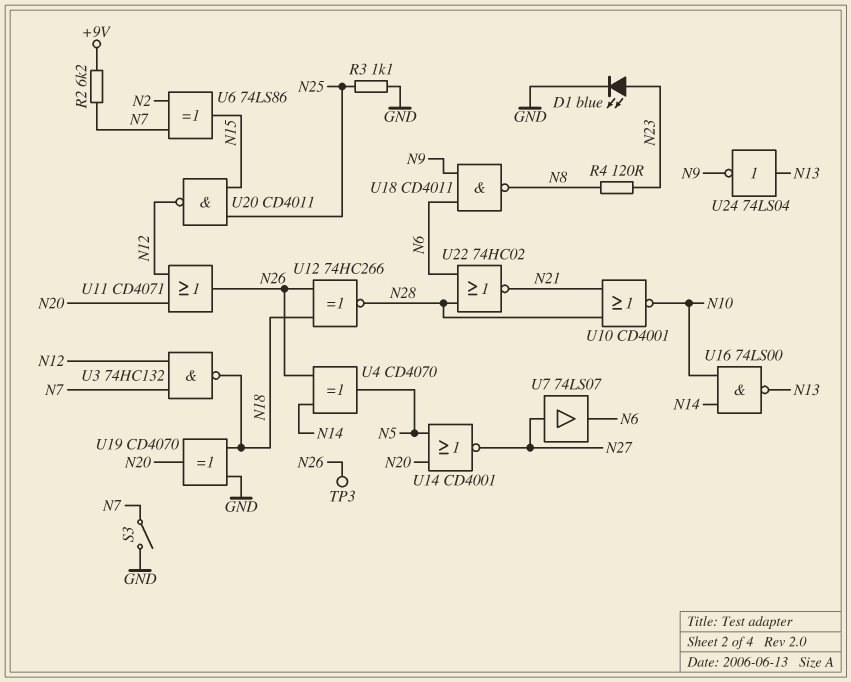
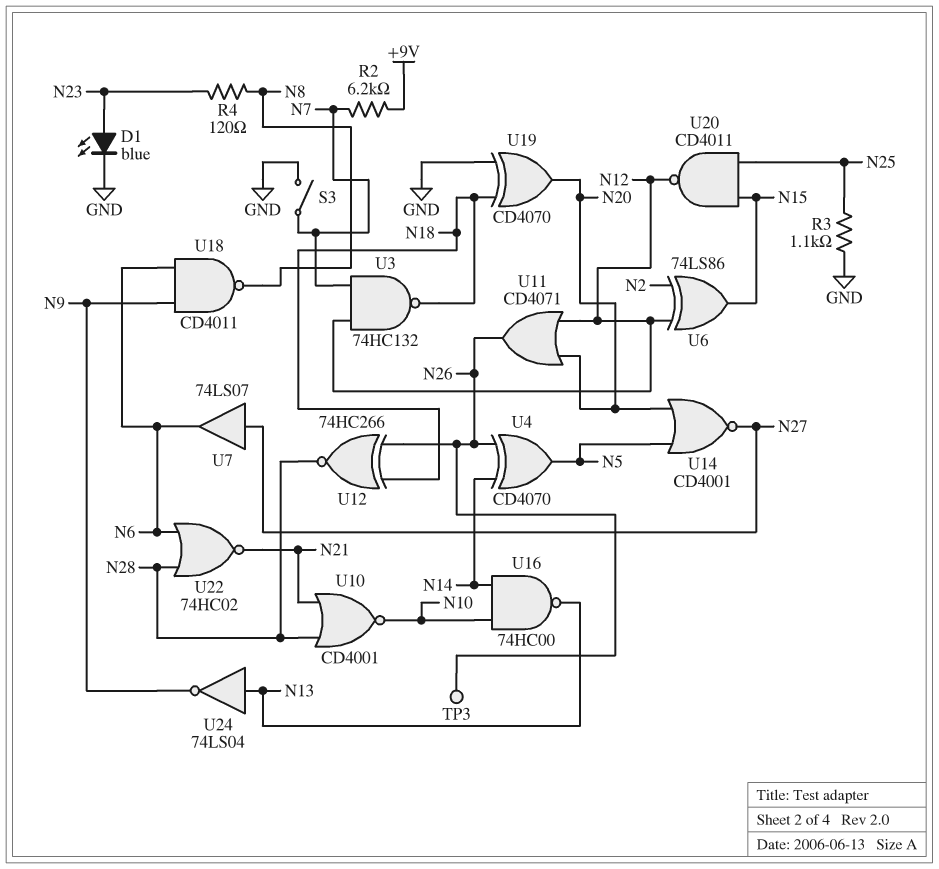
U6: XOR 74LS86 (in N2, in N7, out N15) -> XOR 74LS86 (in N2, in N12, out N15)
U16: NAND 74LS00 (in N10, in N14, out N13) -> NAND 74HC00 (in N10, in N14, out N13)

